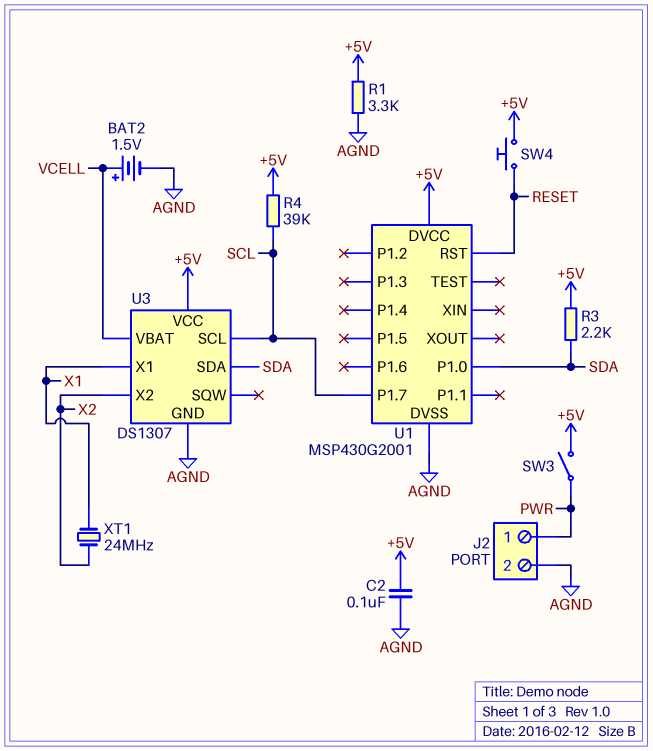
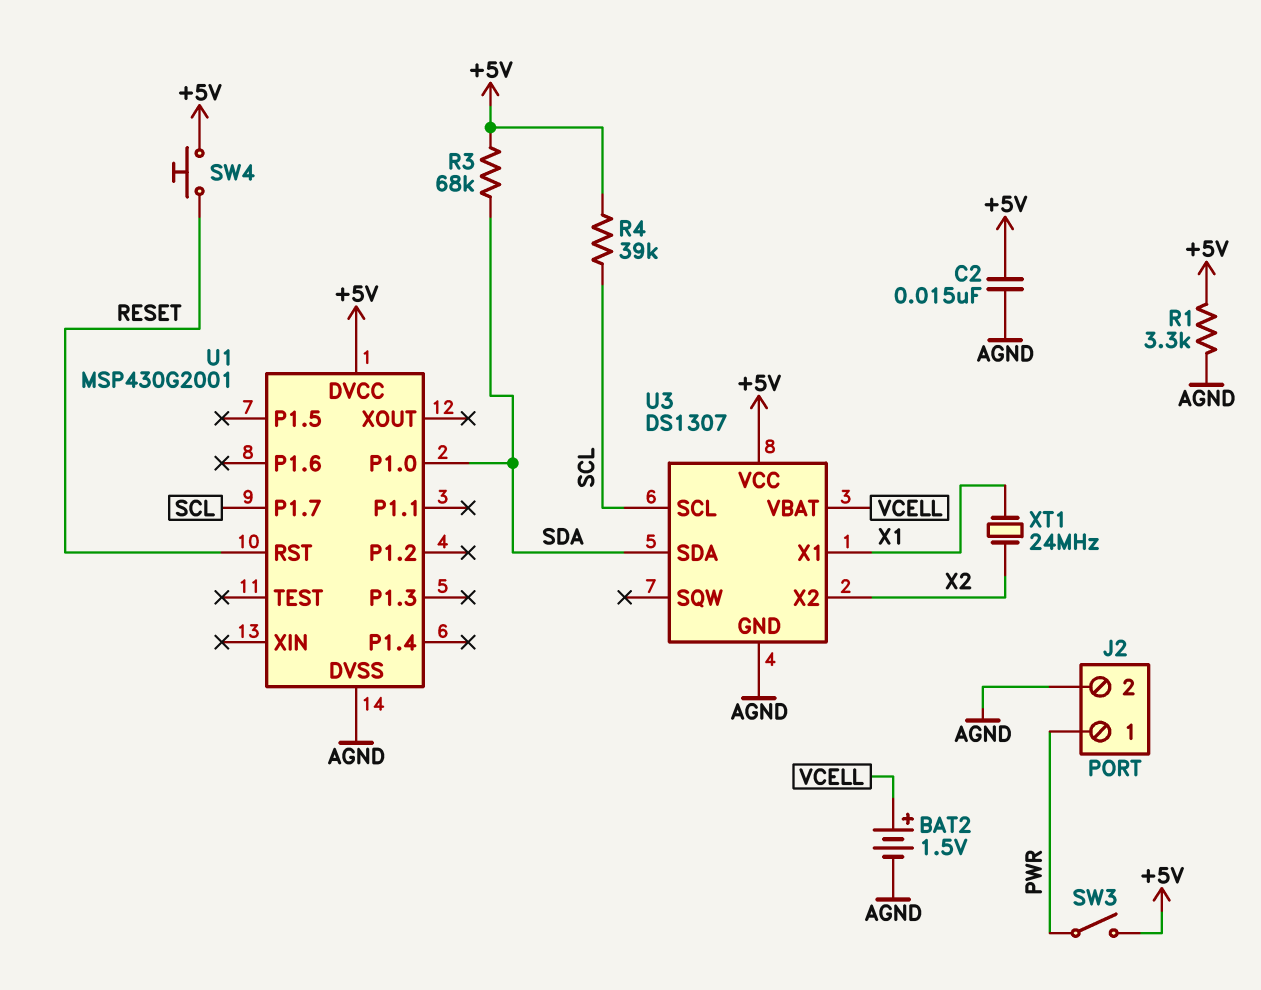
C2: 100nF (+5V, AGND) -> 15nF (+5V, AGND)
R3: 2.2k (+5V, SDA) -> 68k (+5V, SDA)

